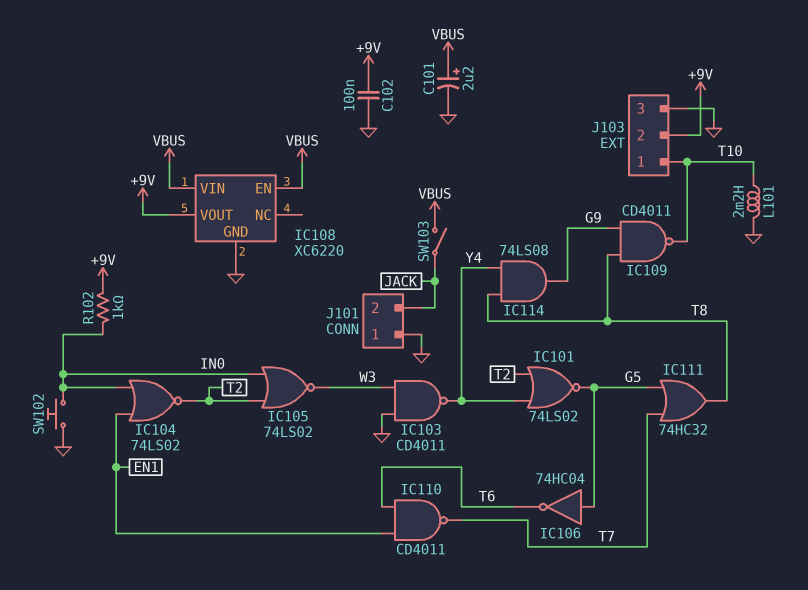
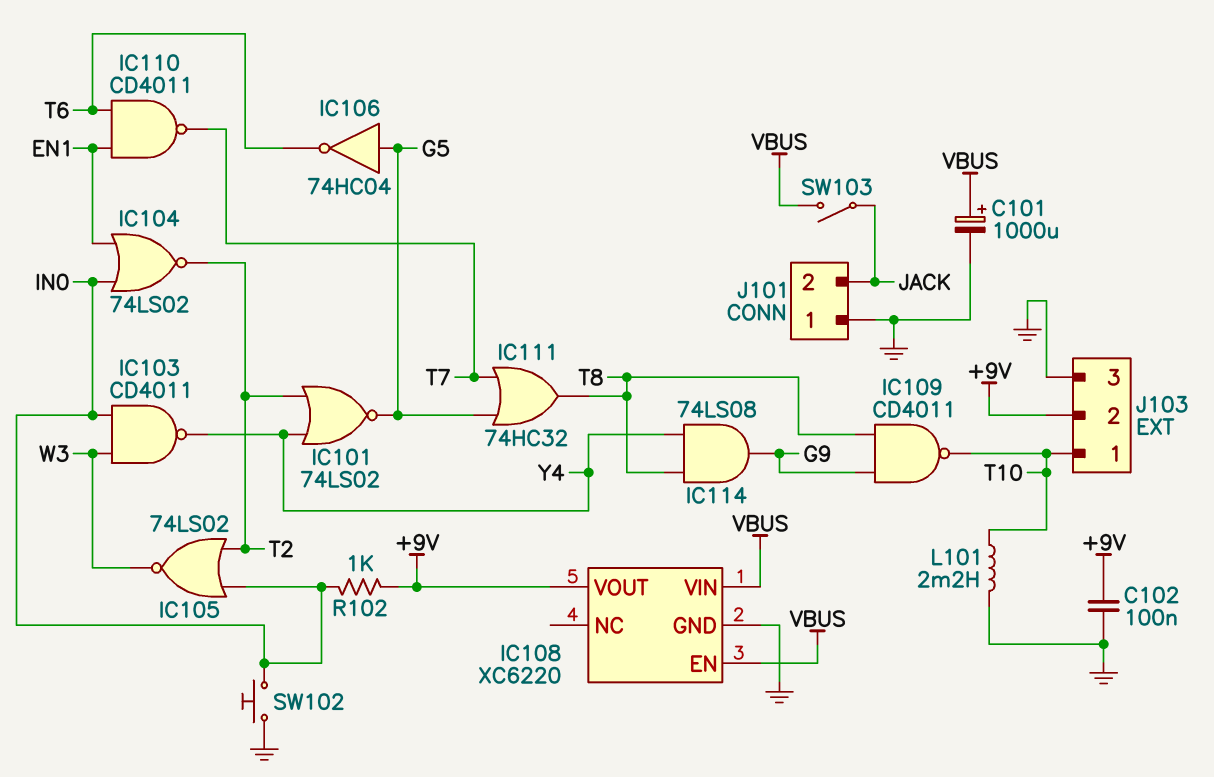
C101: 2.2uF (plus VBUS, minus GND) -> 1000uF (plus VBUS, minus GND)
IC103: NAND CD4011 (in GND, in W3, out Y4) -> NAND CD4011 (in IN0, in W3, out Y4)

